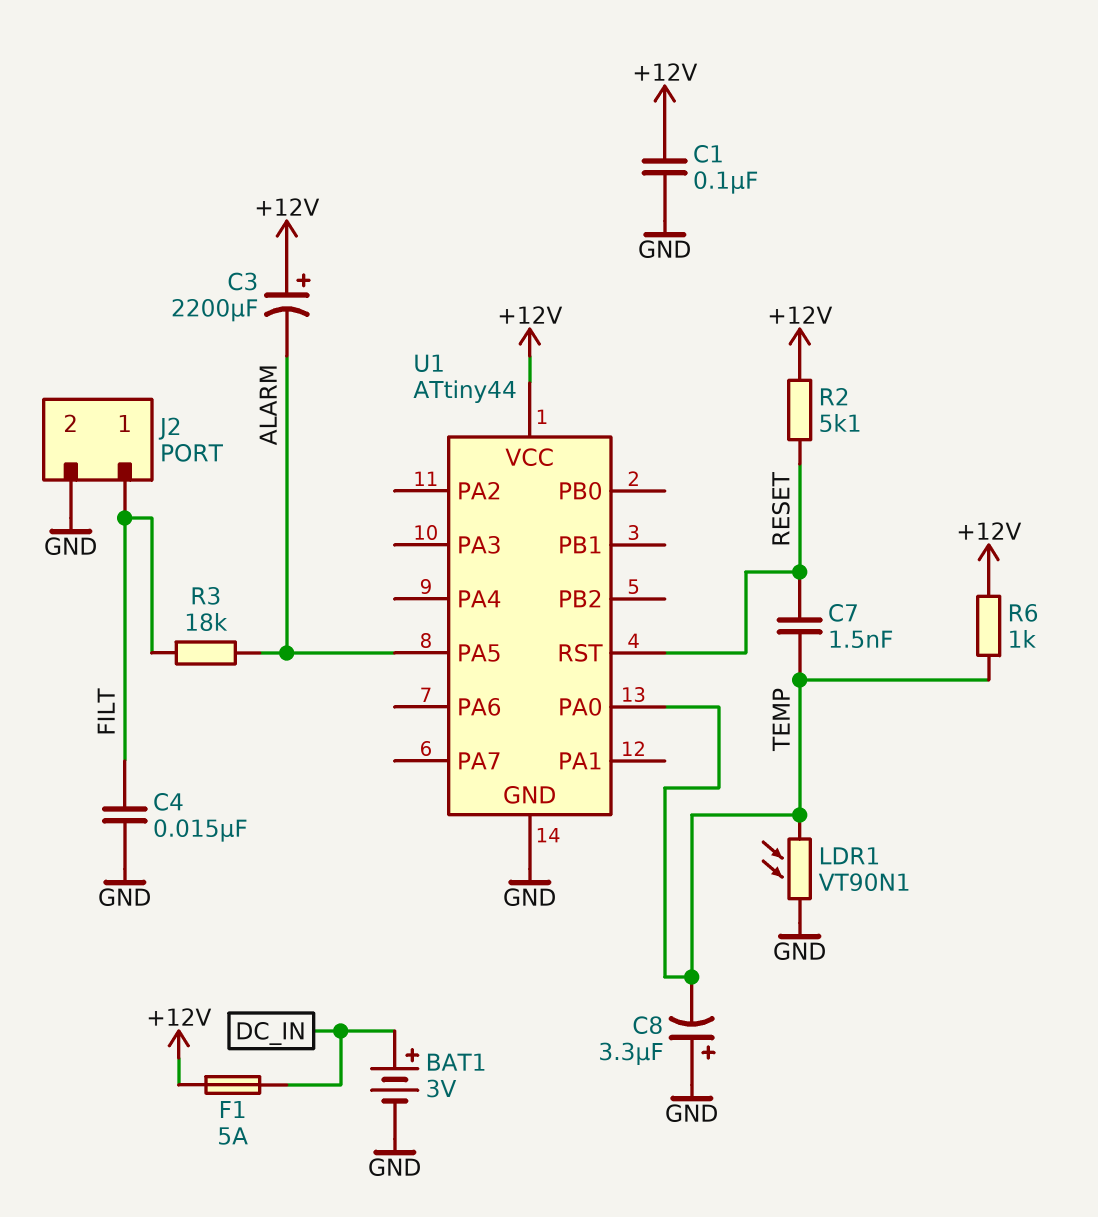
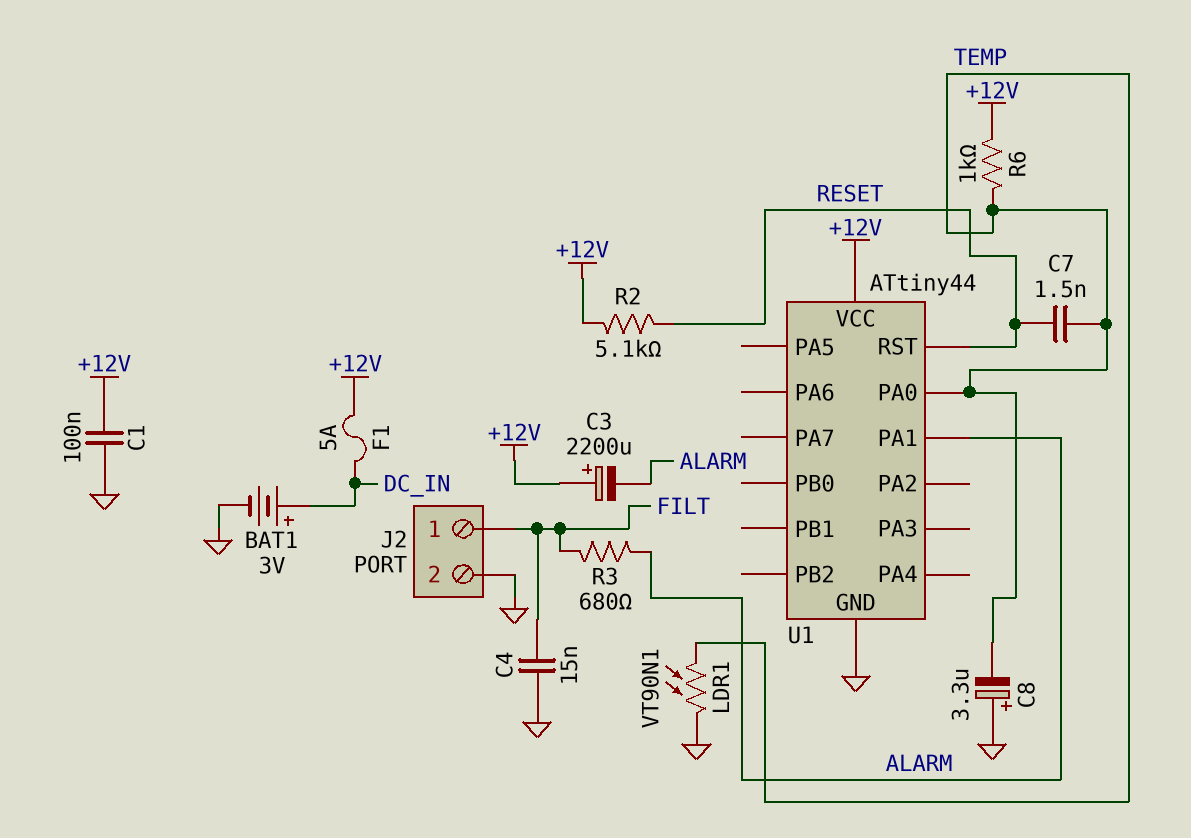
R3: 18k (ALARM, FILT) -> 680 (ALARM, FILT)
U1 pin PA1: none -> ALARM
U1 pin PA5: ALARM -> none

